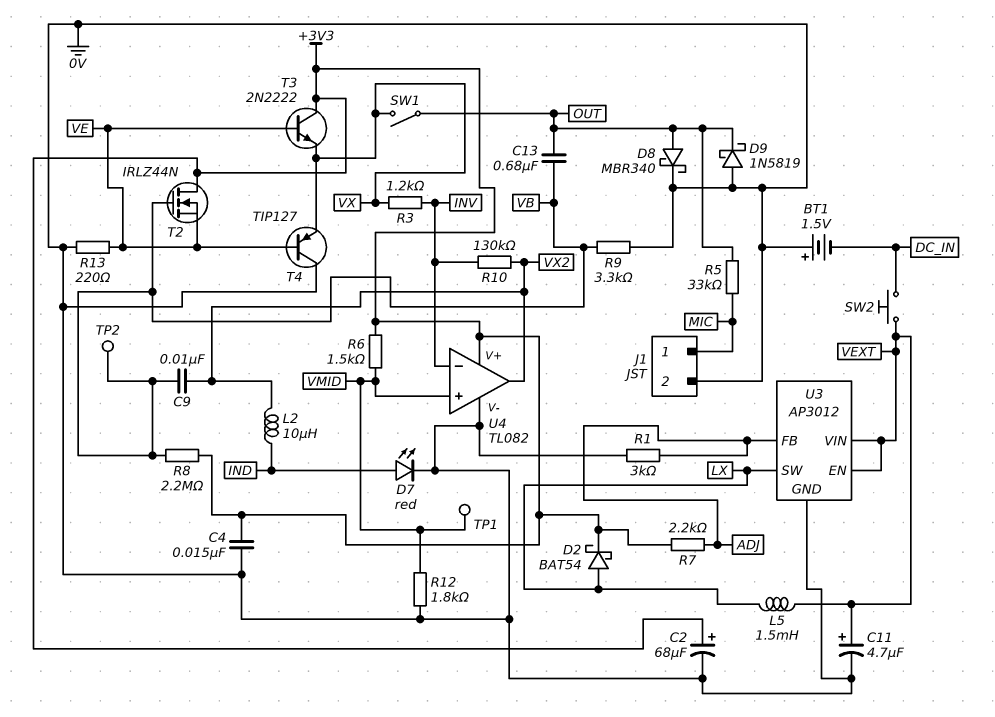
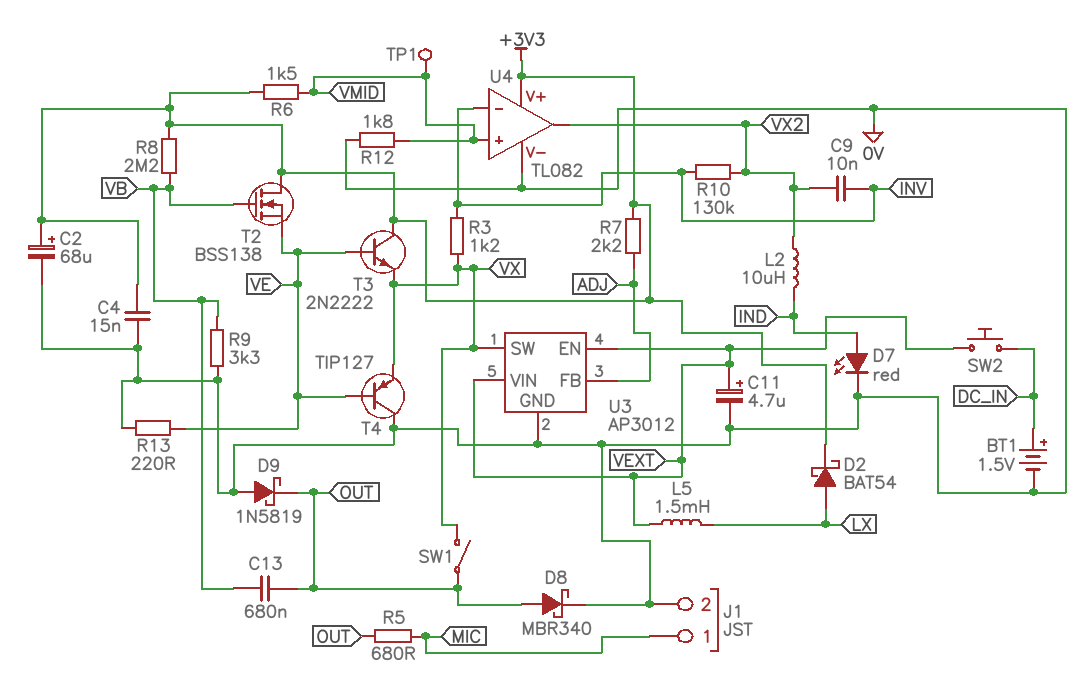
BT1: 1.5V (plus 0V, minus DC_IN) -> 1.5V (plus DC_IN, minus 0V)
C9: 10nF (VB, VX2) -> 10nF (INV, VX2)
R1: 3k (0V, ADJ) -> none
R5: 33k (MIC, OUT) -> 680 (MIC, OUT)
T2: NMOS IRLZ44N (G VB, D +3V3, S VE) -> NMOS BSS138 (G VB, D +3V3, S VE)
TP2: test point (VB) -> none
U3 pin SW: LX -> VX

